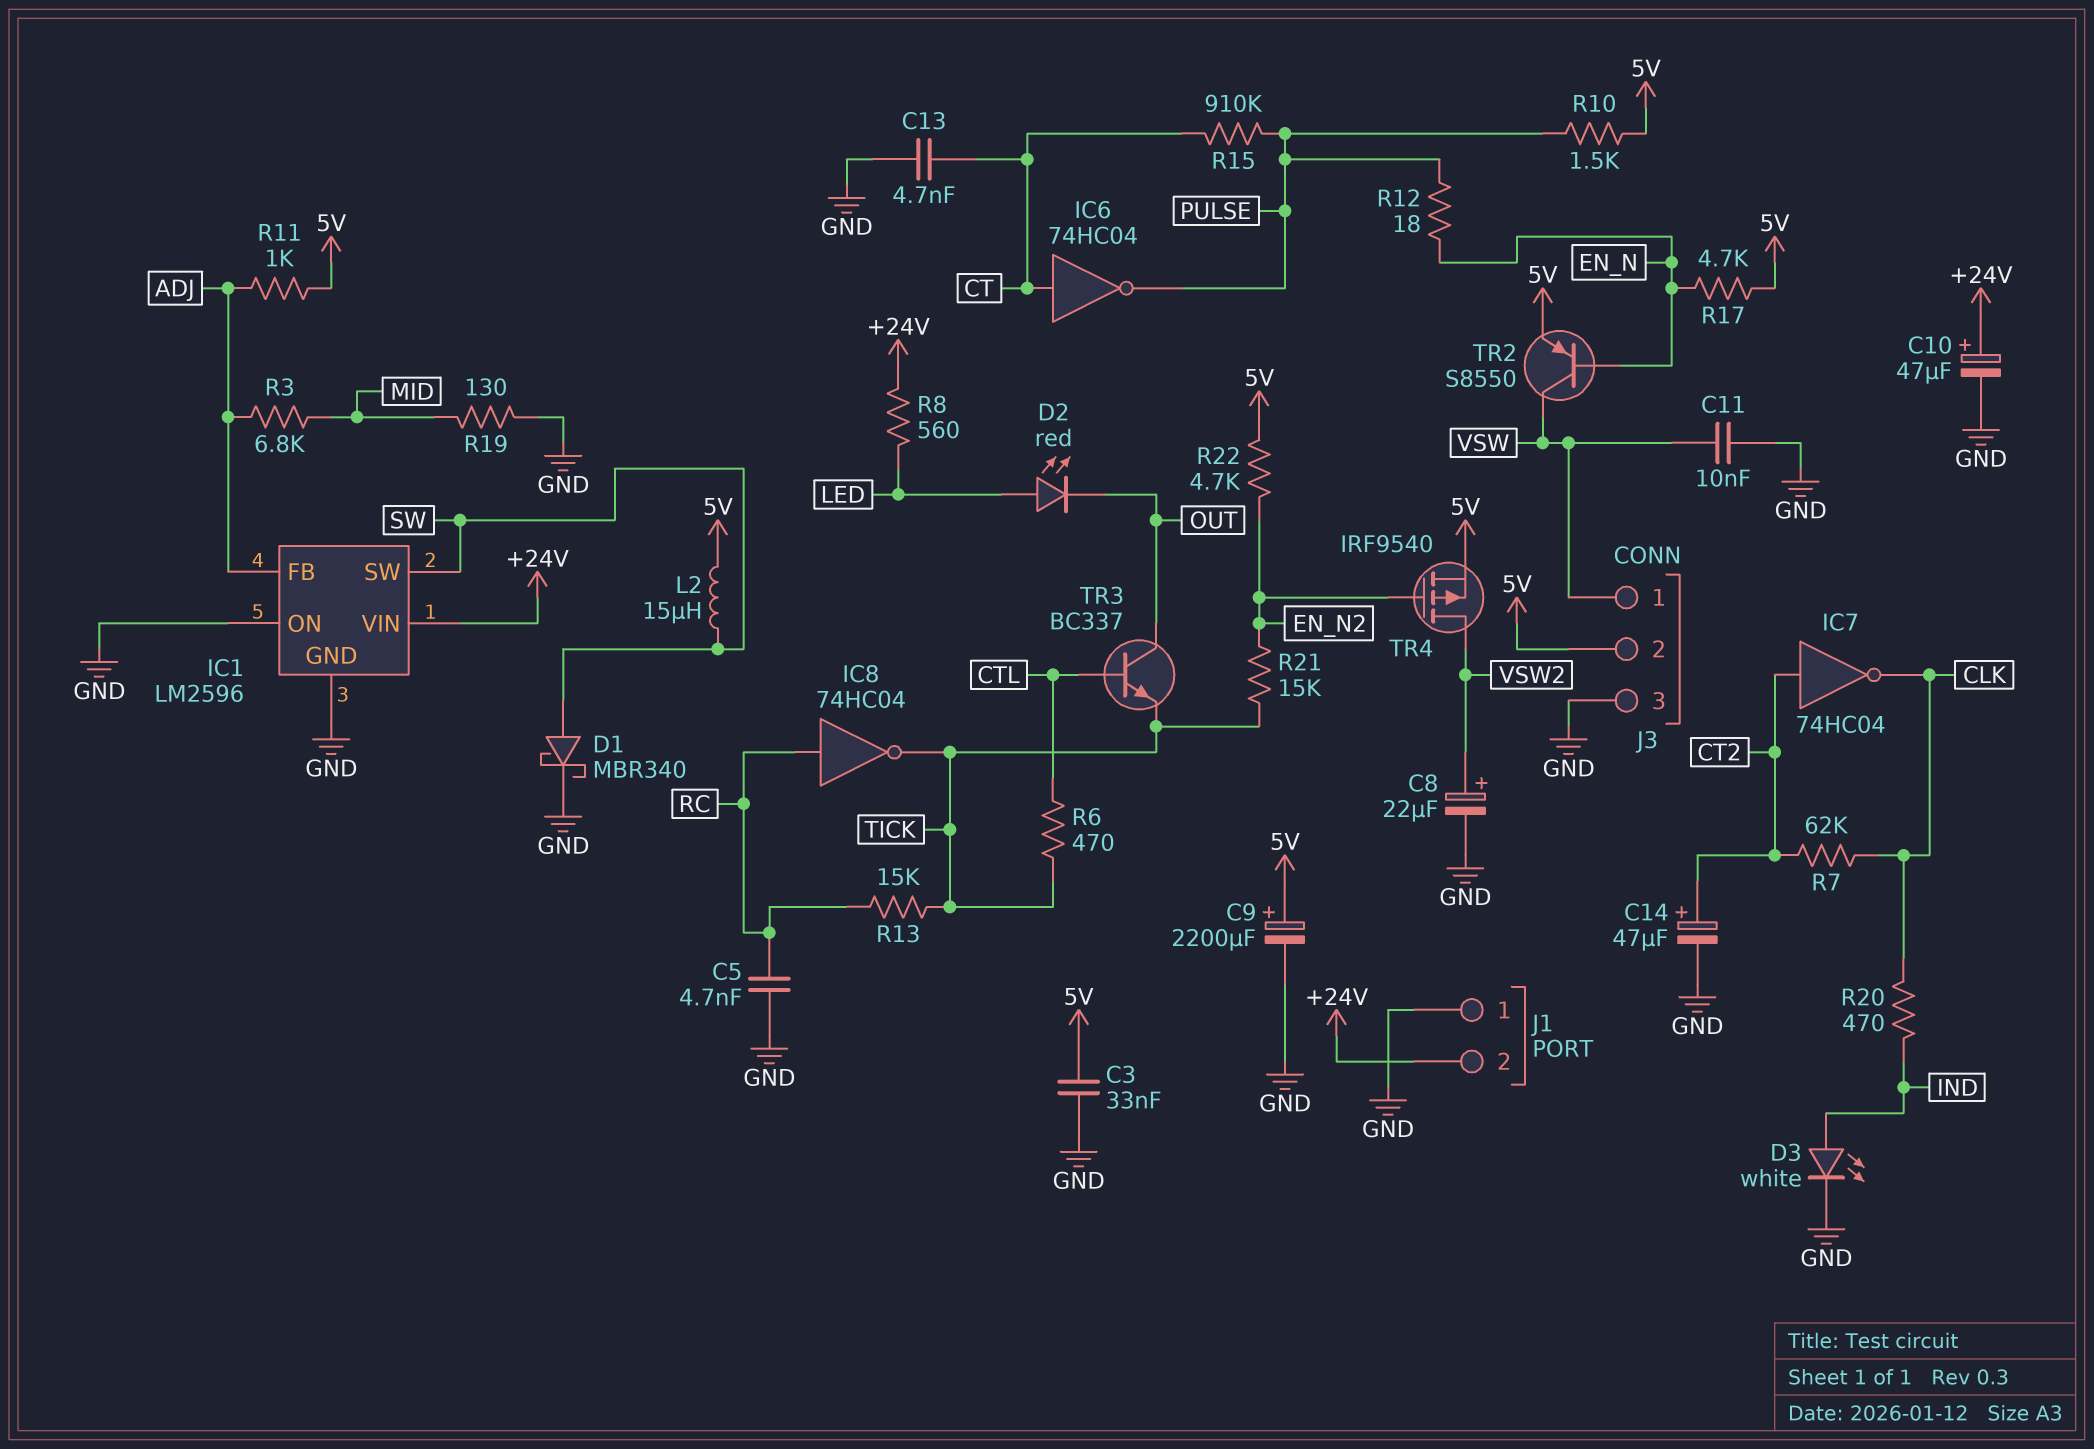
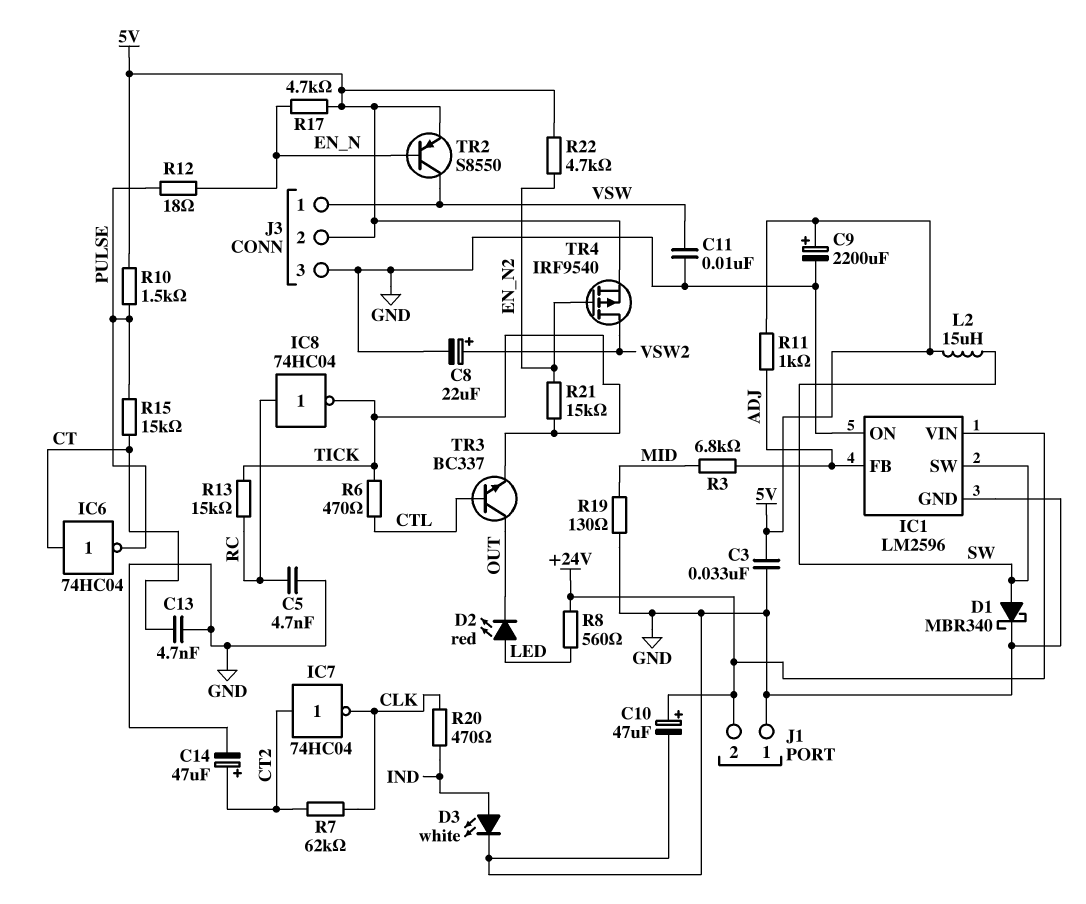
R15: 910k (CT, PULSE) -> 15k (CT, PULSE)

